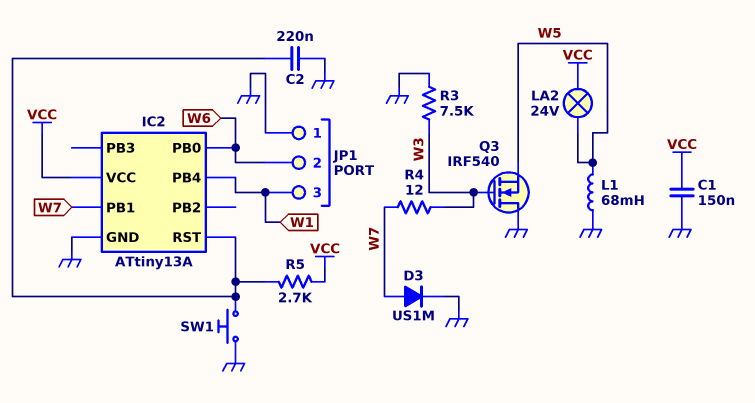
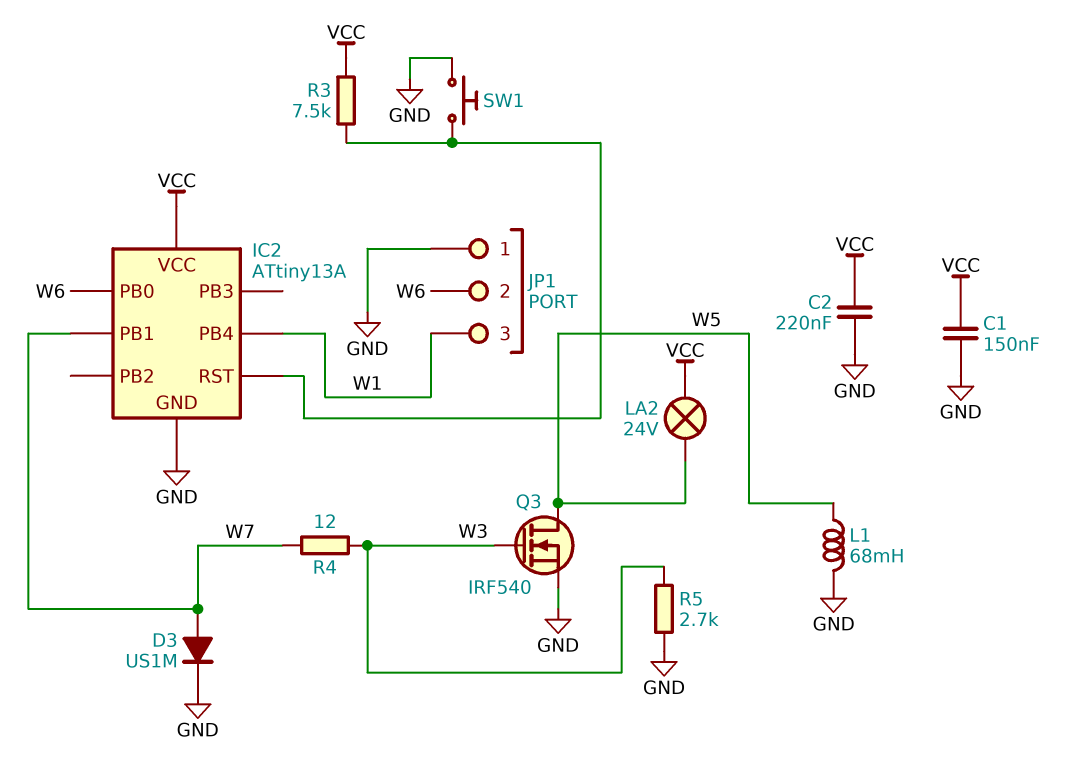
C2: 220nF (GND, IC2/RST) -> 220nF (GND, VCC)
Q3: NMOS IRF540 (G W3, D GND, S W5) -> NMOS IRF540 (G W3, D W5, S GND)
R3: 7.5k (GND, W3) -> 7.5k (IC2/RST, VCC)
R5: 2.7k (IC2/RST, VCC) -> 2.7k (GND, W3)

